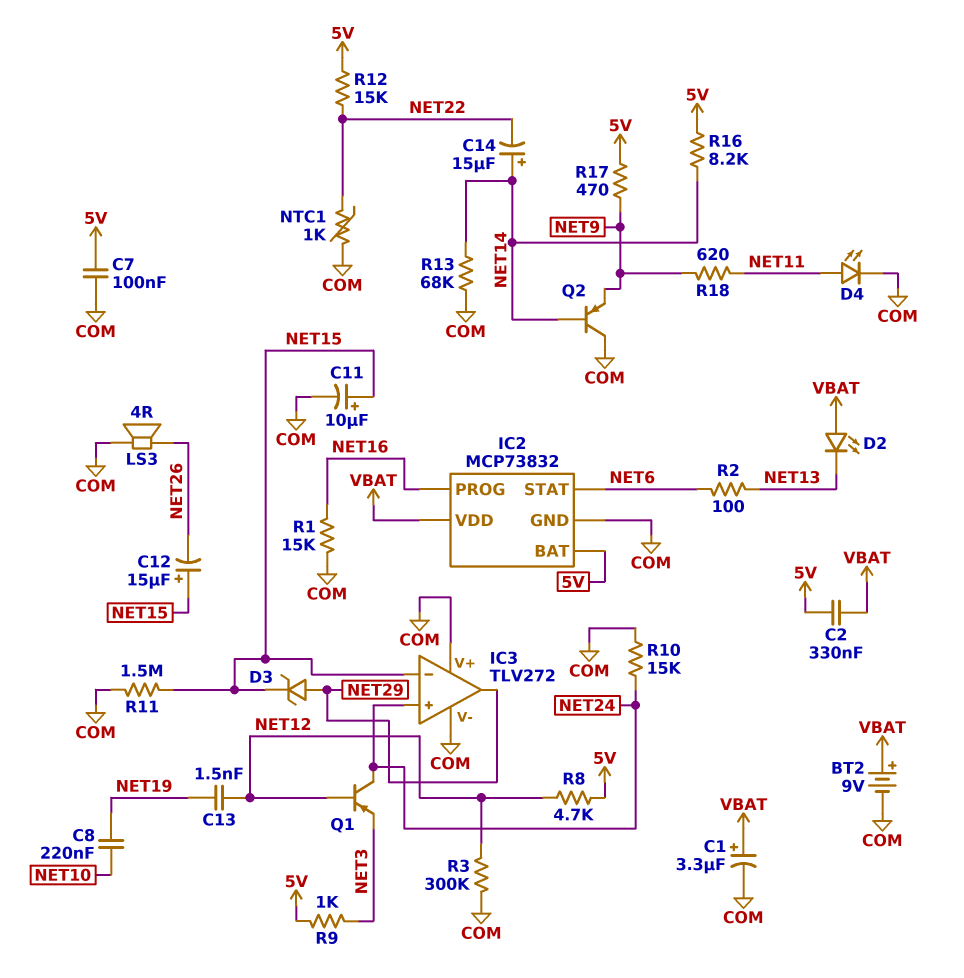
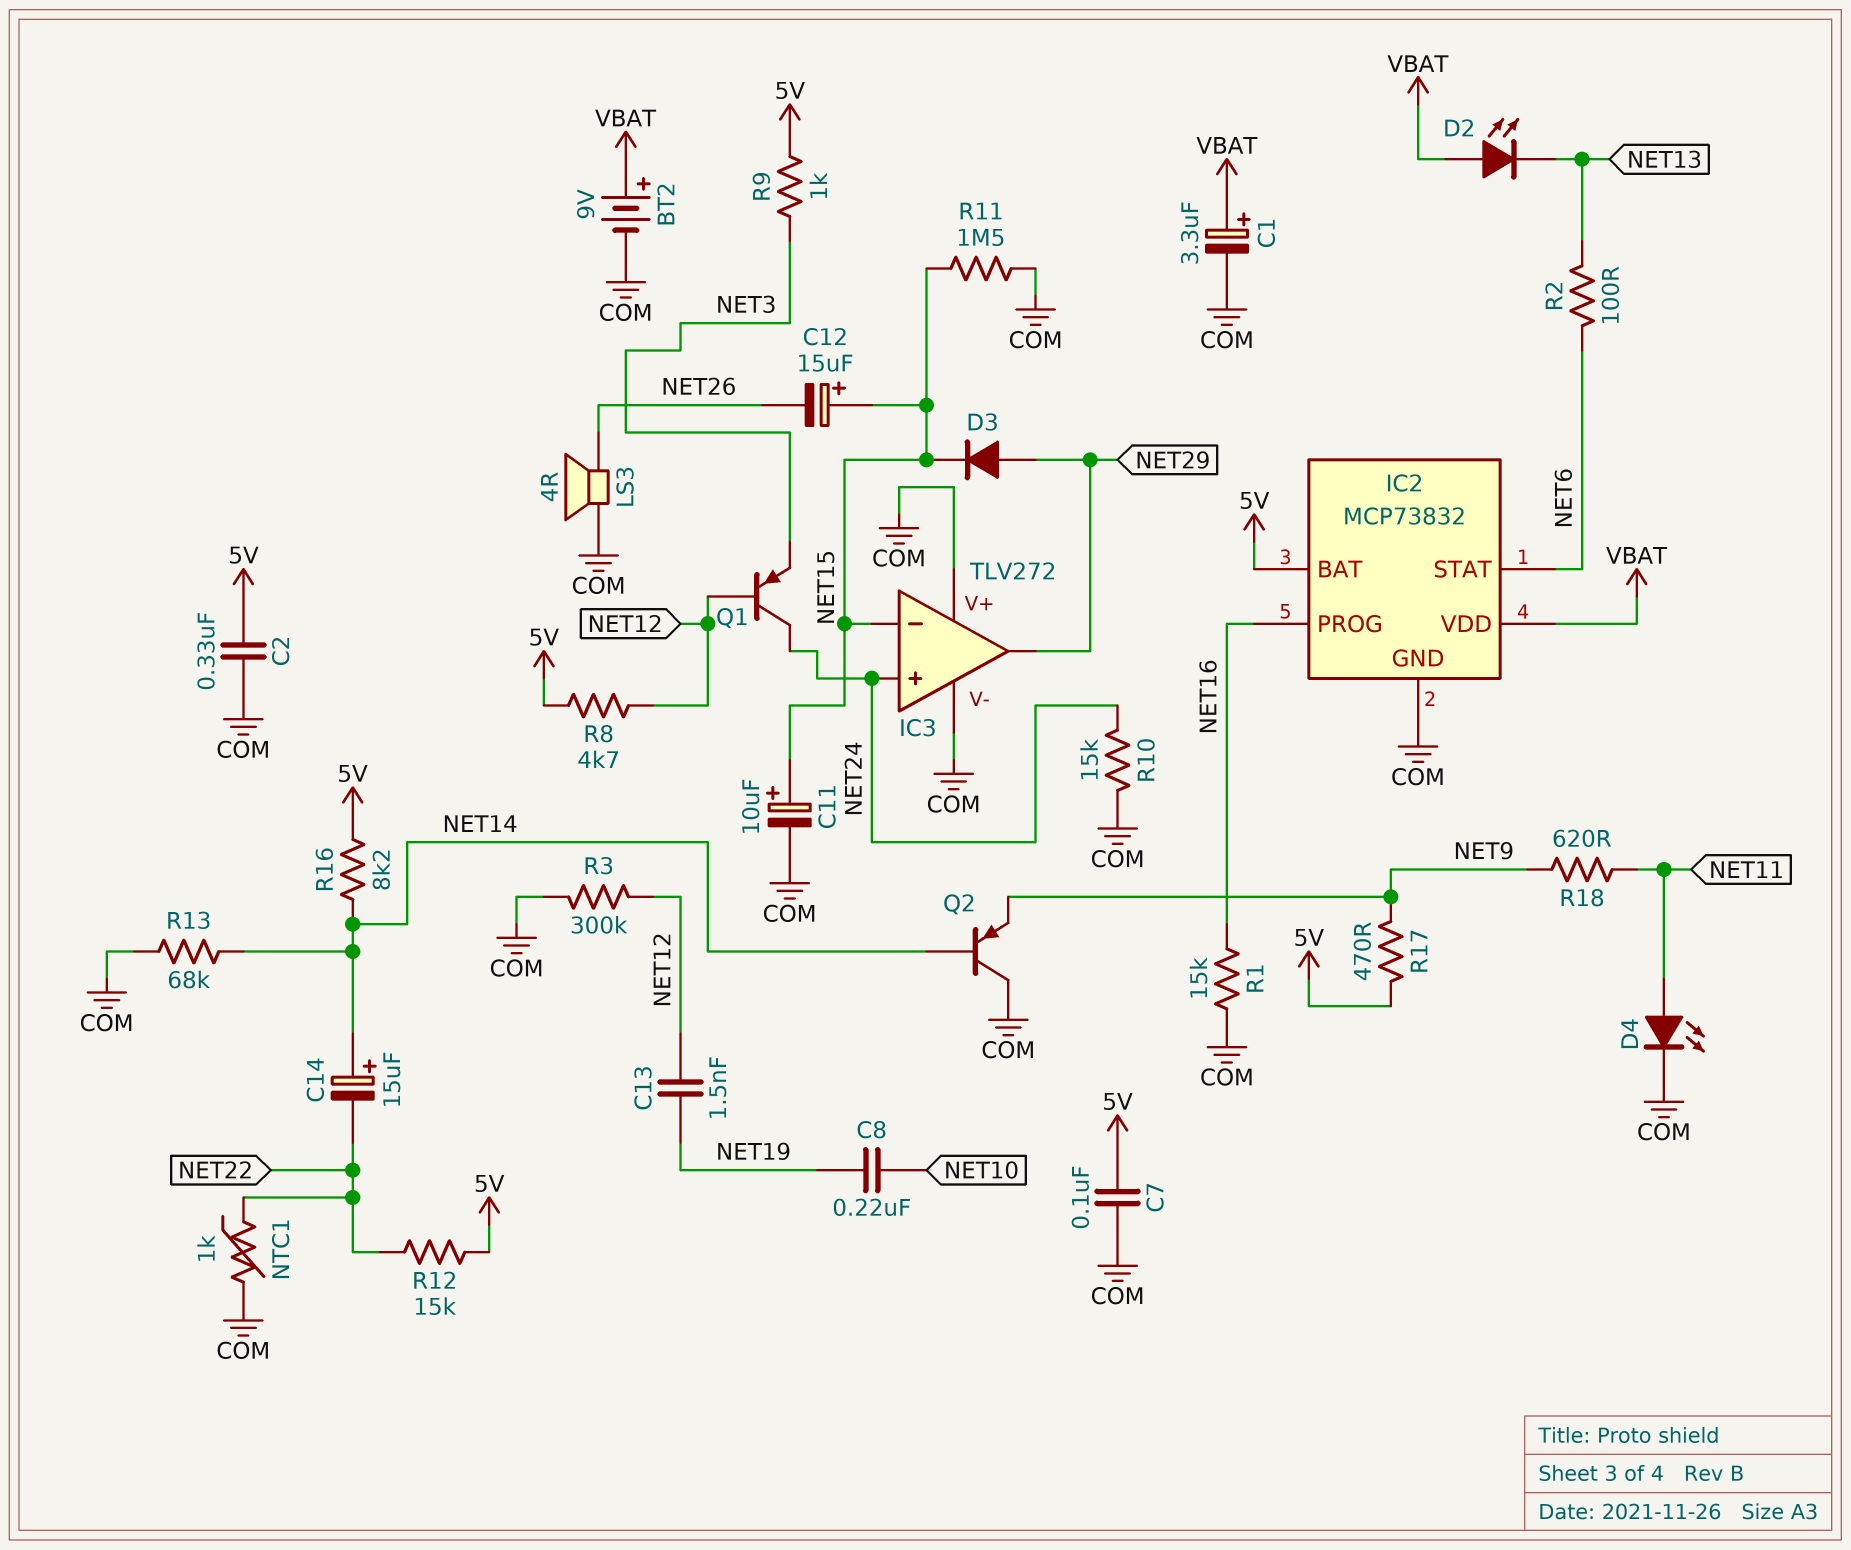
C2: 330nF (5V, VBAT) -> 330nF (5V, COM)
D3: zener (A NET29, K NET15) -> diode (A NET29, K NET15)

